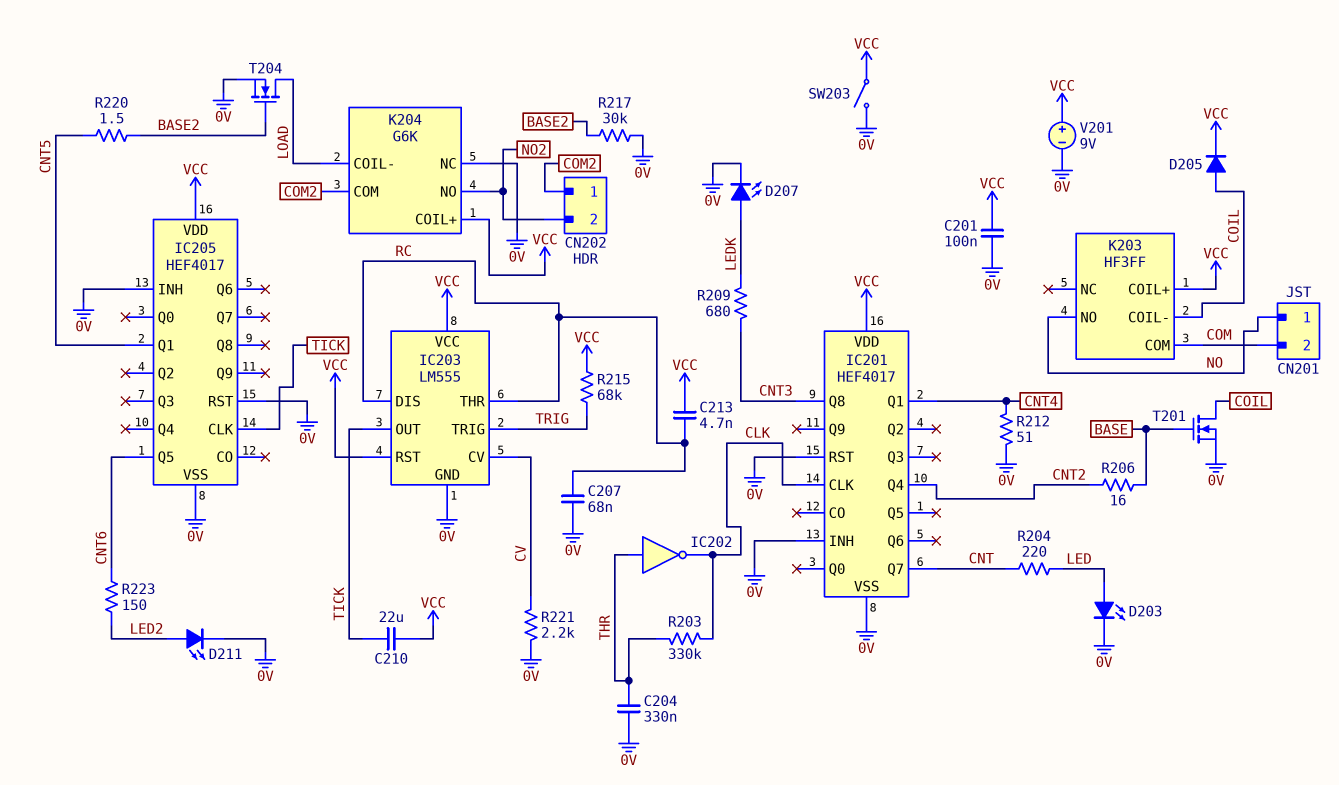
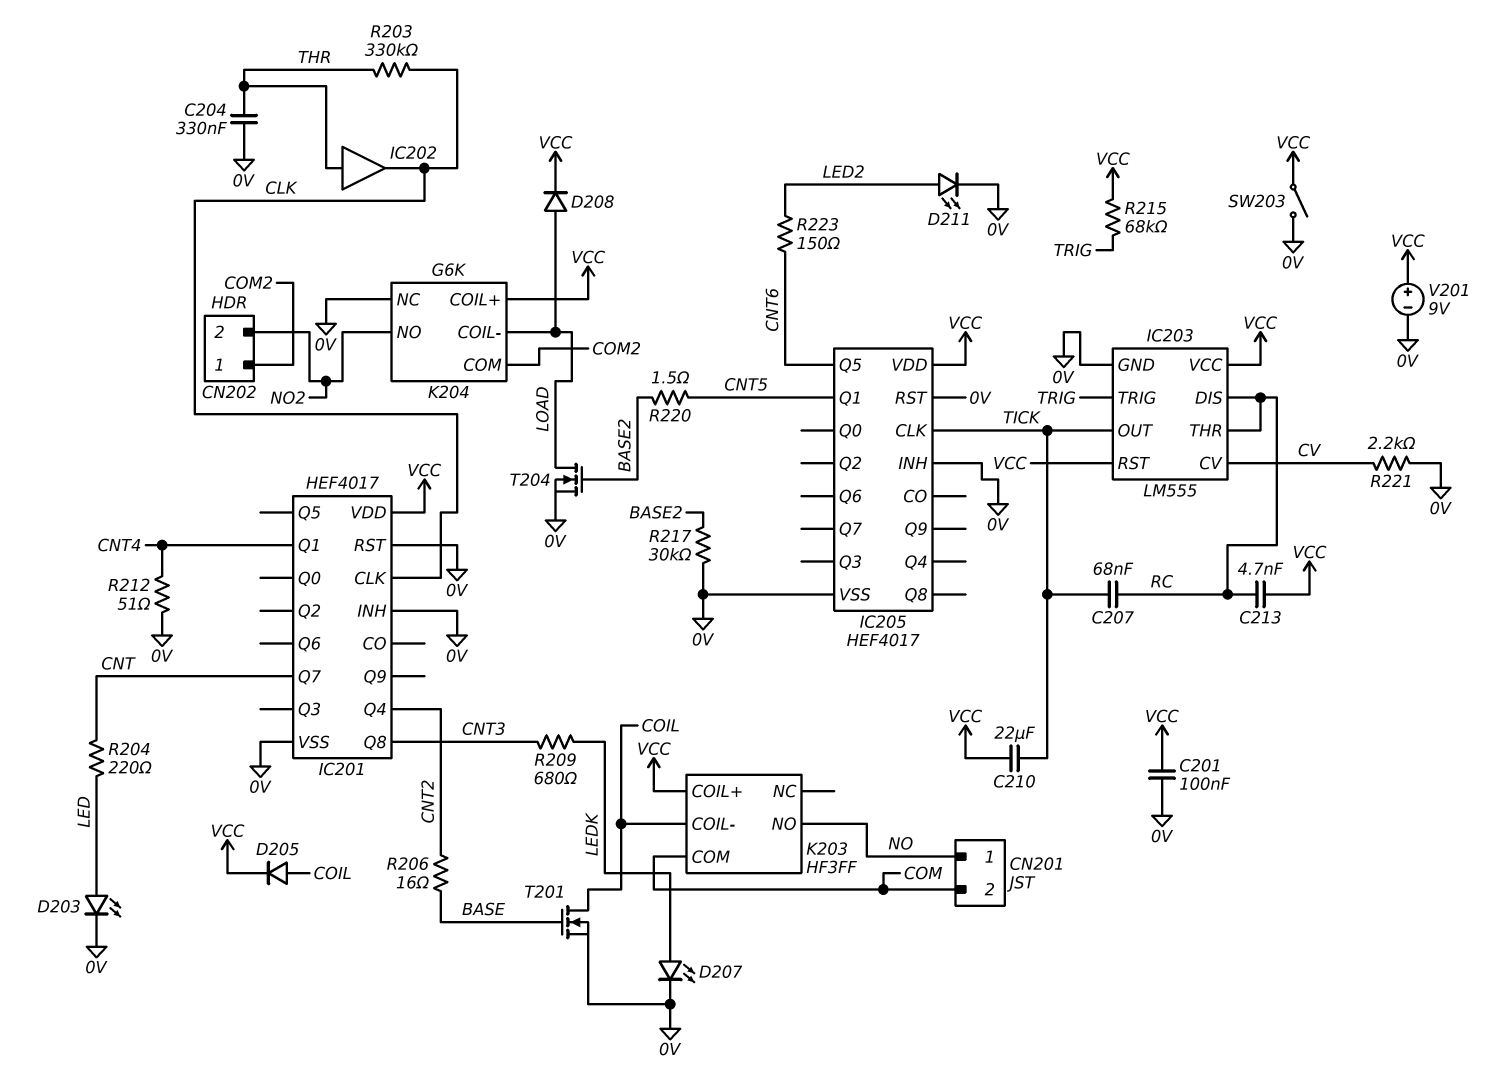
C207: 68nF (0V, RC) -> 68nF (RC, TICK)
D208: none -> diode (A LOAD, K VCC)
IC202: NOT (in THR, out CLK) -> buffer (in THR, out CLK)

